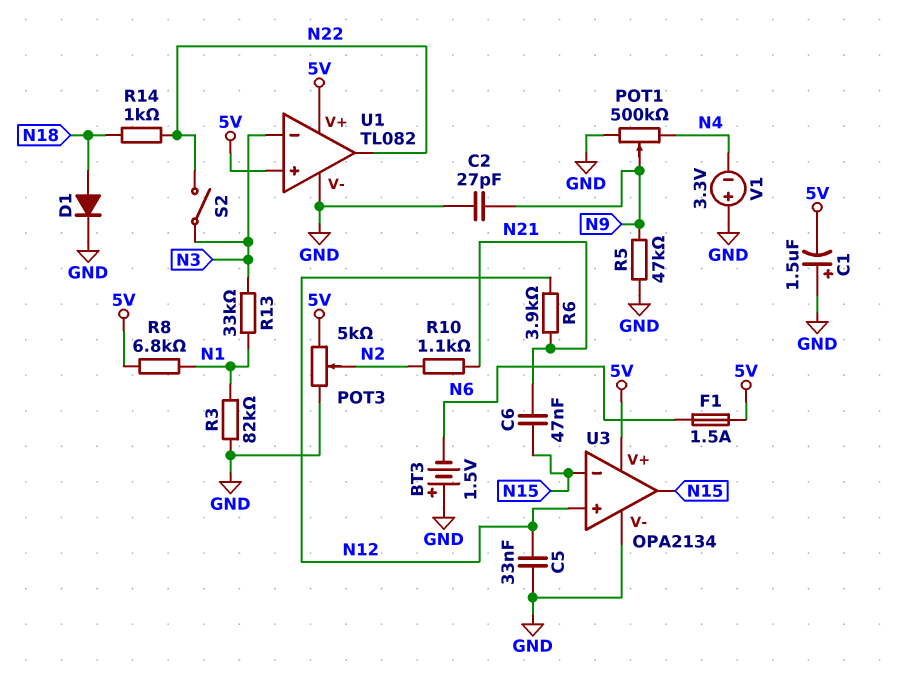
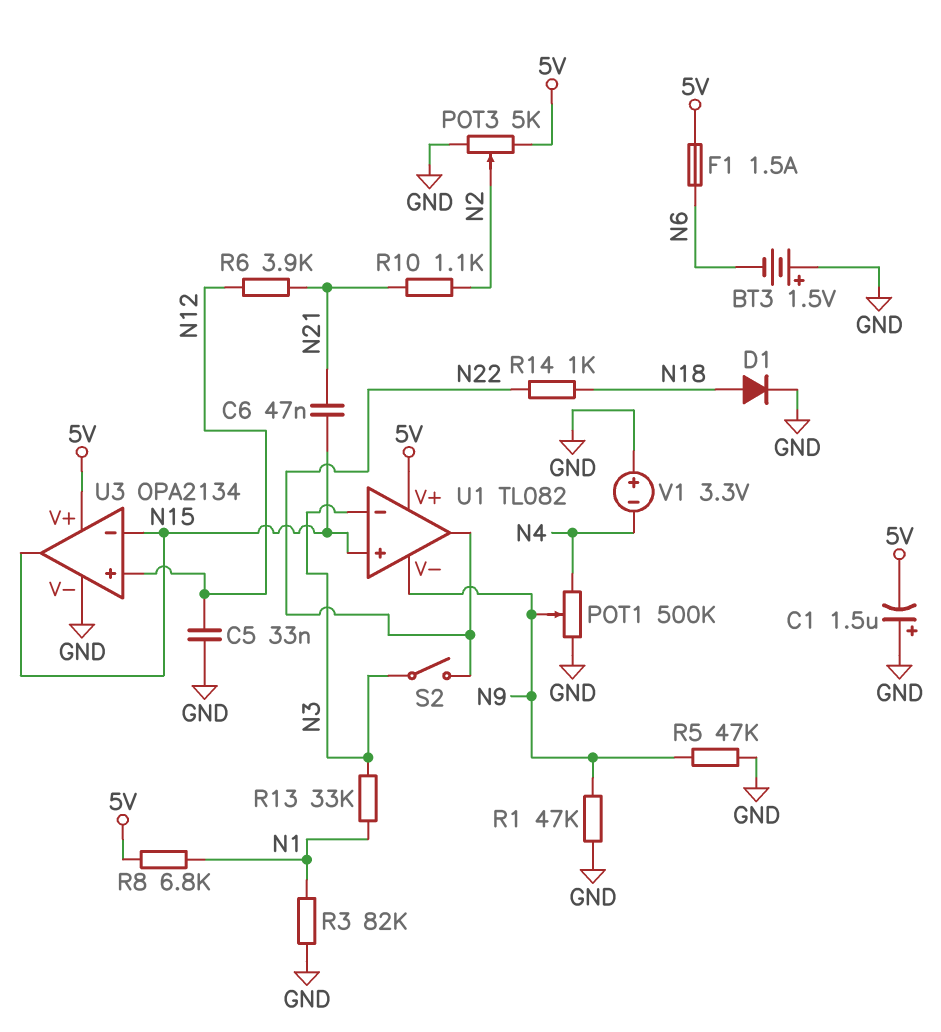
C2: 27pF (GND, N9) -> none
R1: none -> 47k (GND, N9)
U1 pin V-: GND -> N9
U1 pin in+: 5V -> N15

